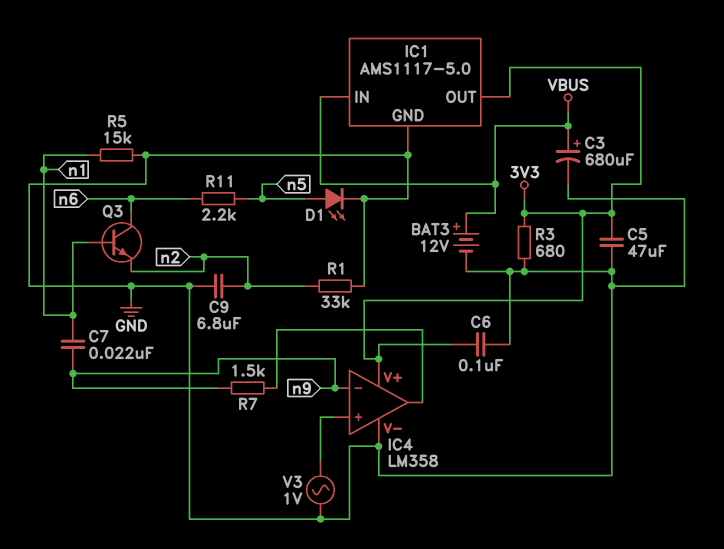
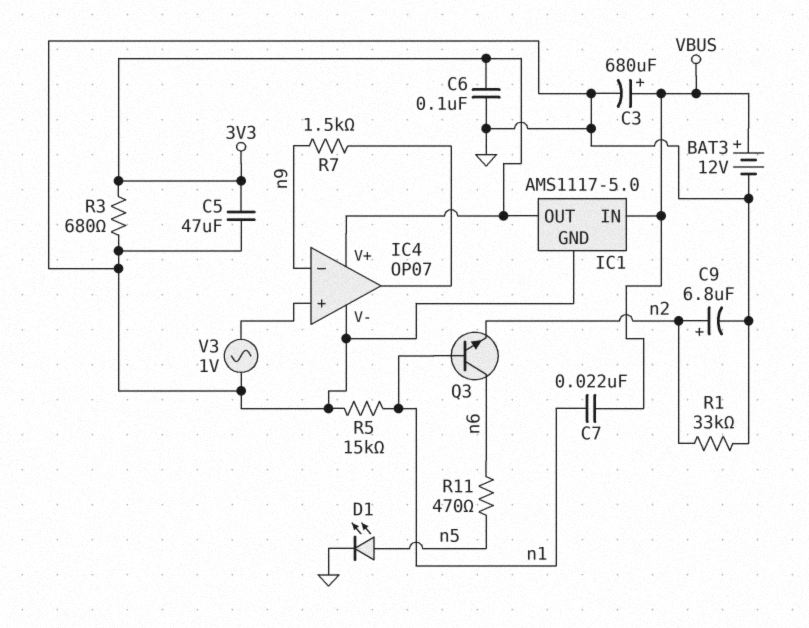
C7: 22nF (n1, n9) -> 22nF (VBUS, n1)
C9: 6.8uF (GND, n2) -> 6.8uF (plus n2, minus GND)
IC4: LM358 -> OP07
R11: 2.2k (n5, n6) -> 470 (n5, n6)

